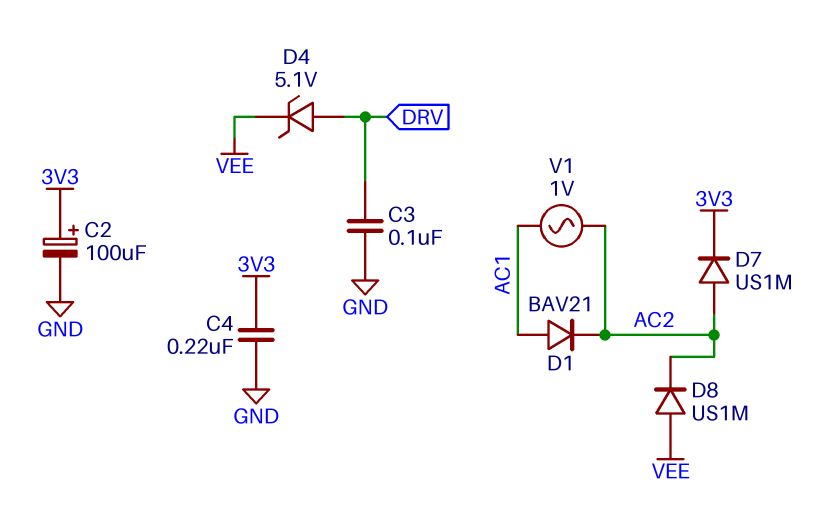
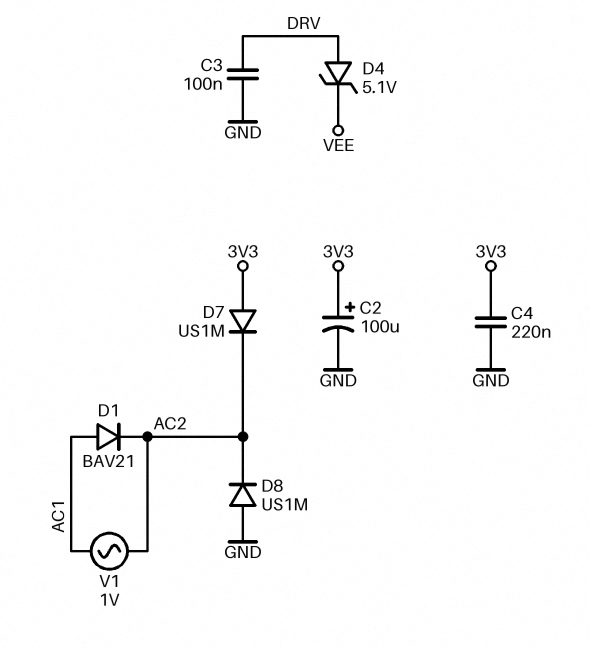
D7: diode US1M (A AC2, K 3V3) -> diode US1M (A 3V3, K AC2)
D8: diode US1M (A VEE, K AC2) -> diode US1M (A GND, K AC2)

